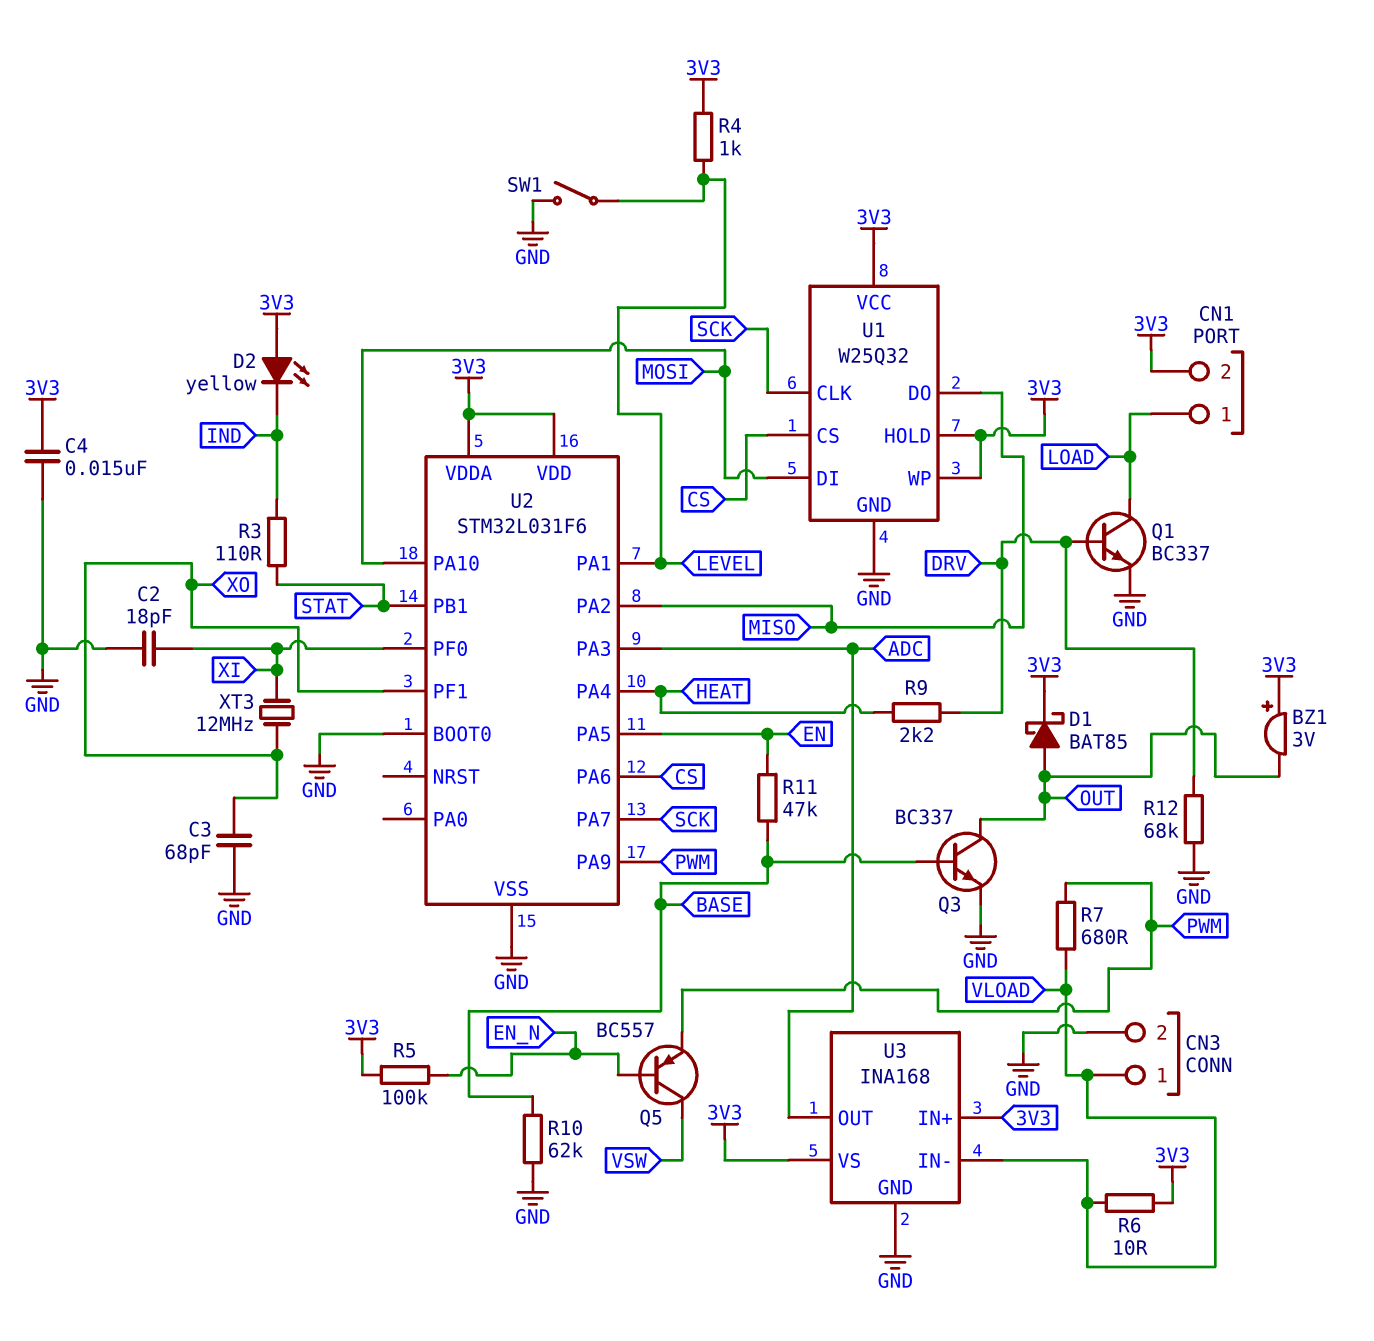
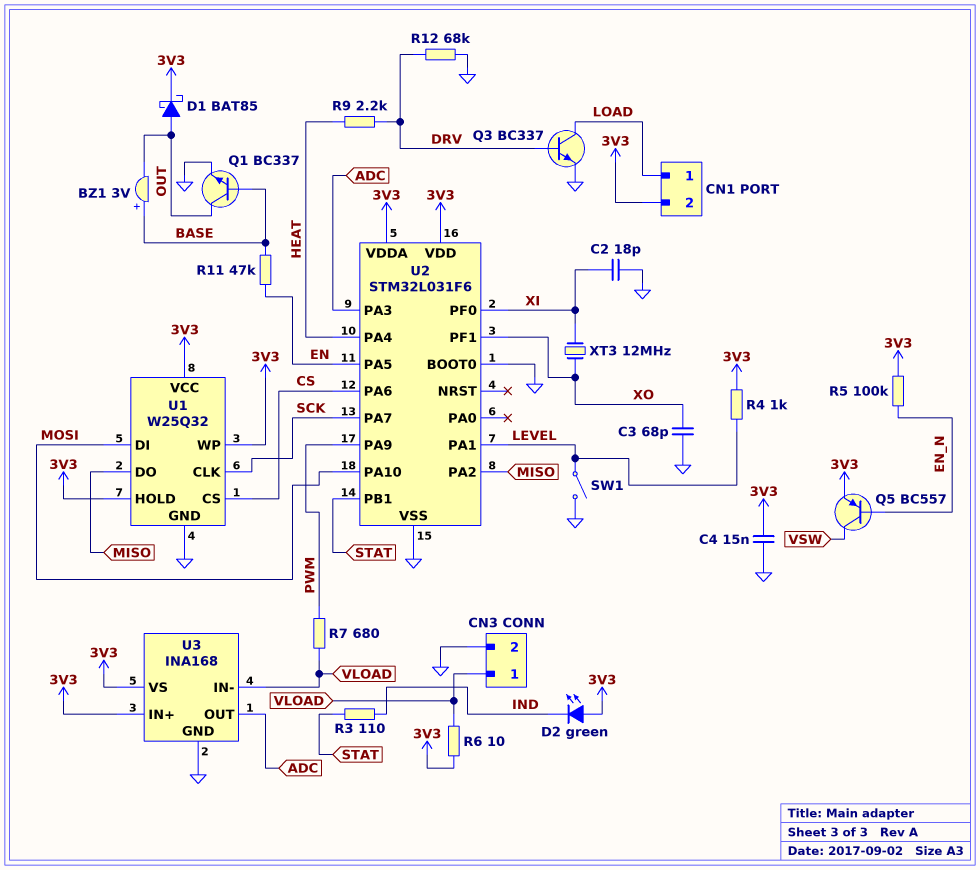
BZ1: buzzer 3V (plus 3V3, minus OUT) -> buzzer 3V (plus BASE, minus OUT)
D2: LED yellow (A 3V3, K IND) -> LED green (A 3V3, K IND)
Q1: NPN BC337 (B DRV, C LOAD, E GND) -> NPN BC337 (B BASE, C OUT, E GND)
Q3: NPN BC337 (B BASE, C OUT, E GND) -> NPN BC337 (B DRV, C LOAD, E GND)
Q5: PNP BC557 (B EN_N, C VSW, E PWM) -> PNP BC557 (B EN_N, C VSW, E 3V3)
R10: 62k (BASE, GND) -> none

